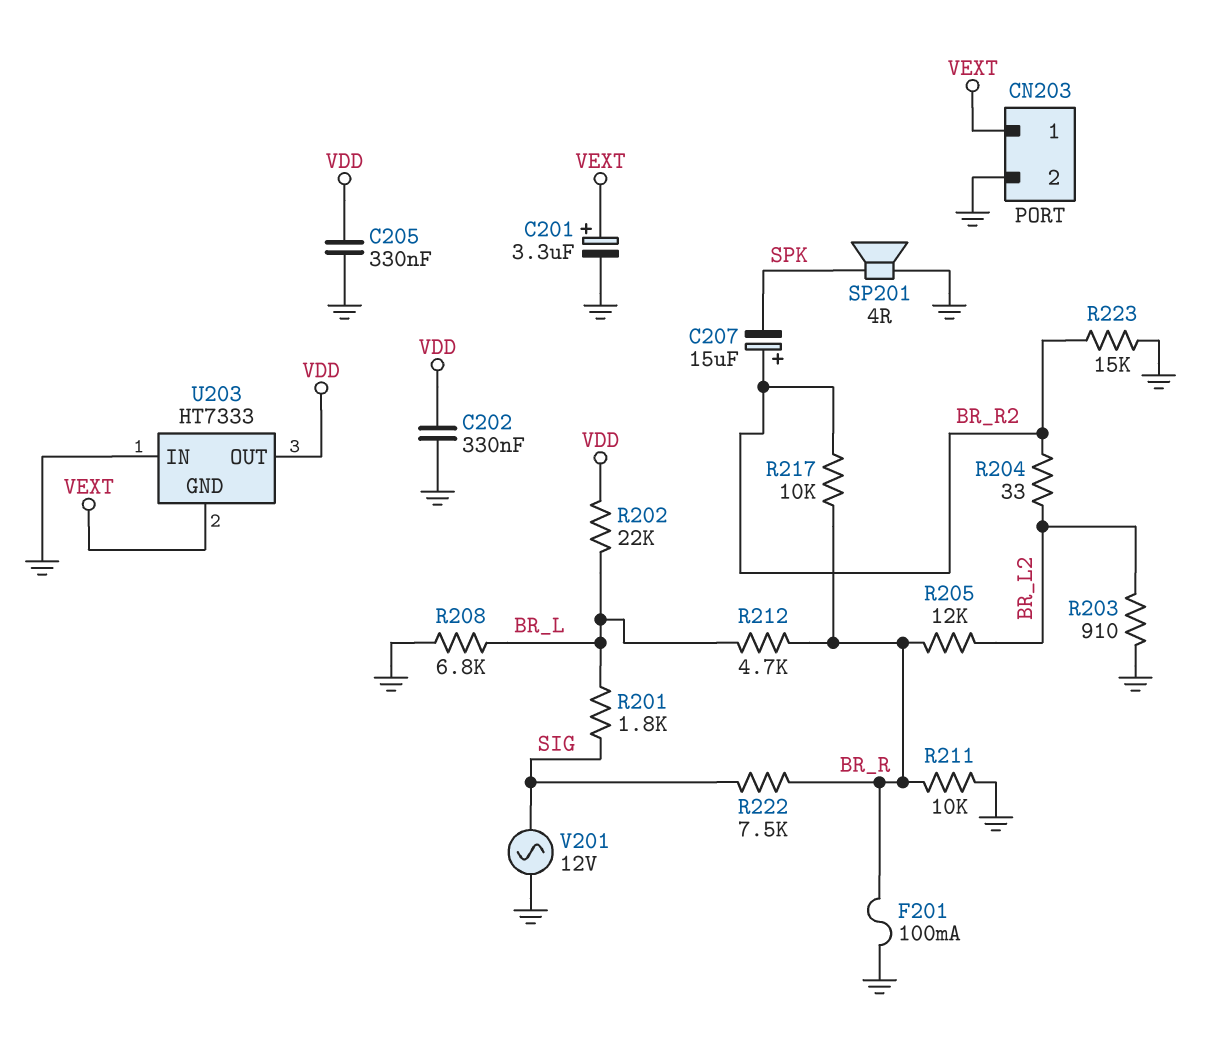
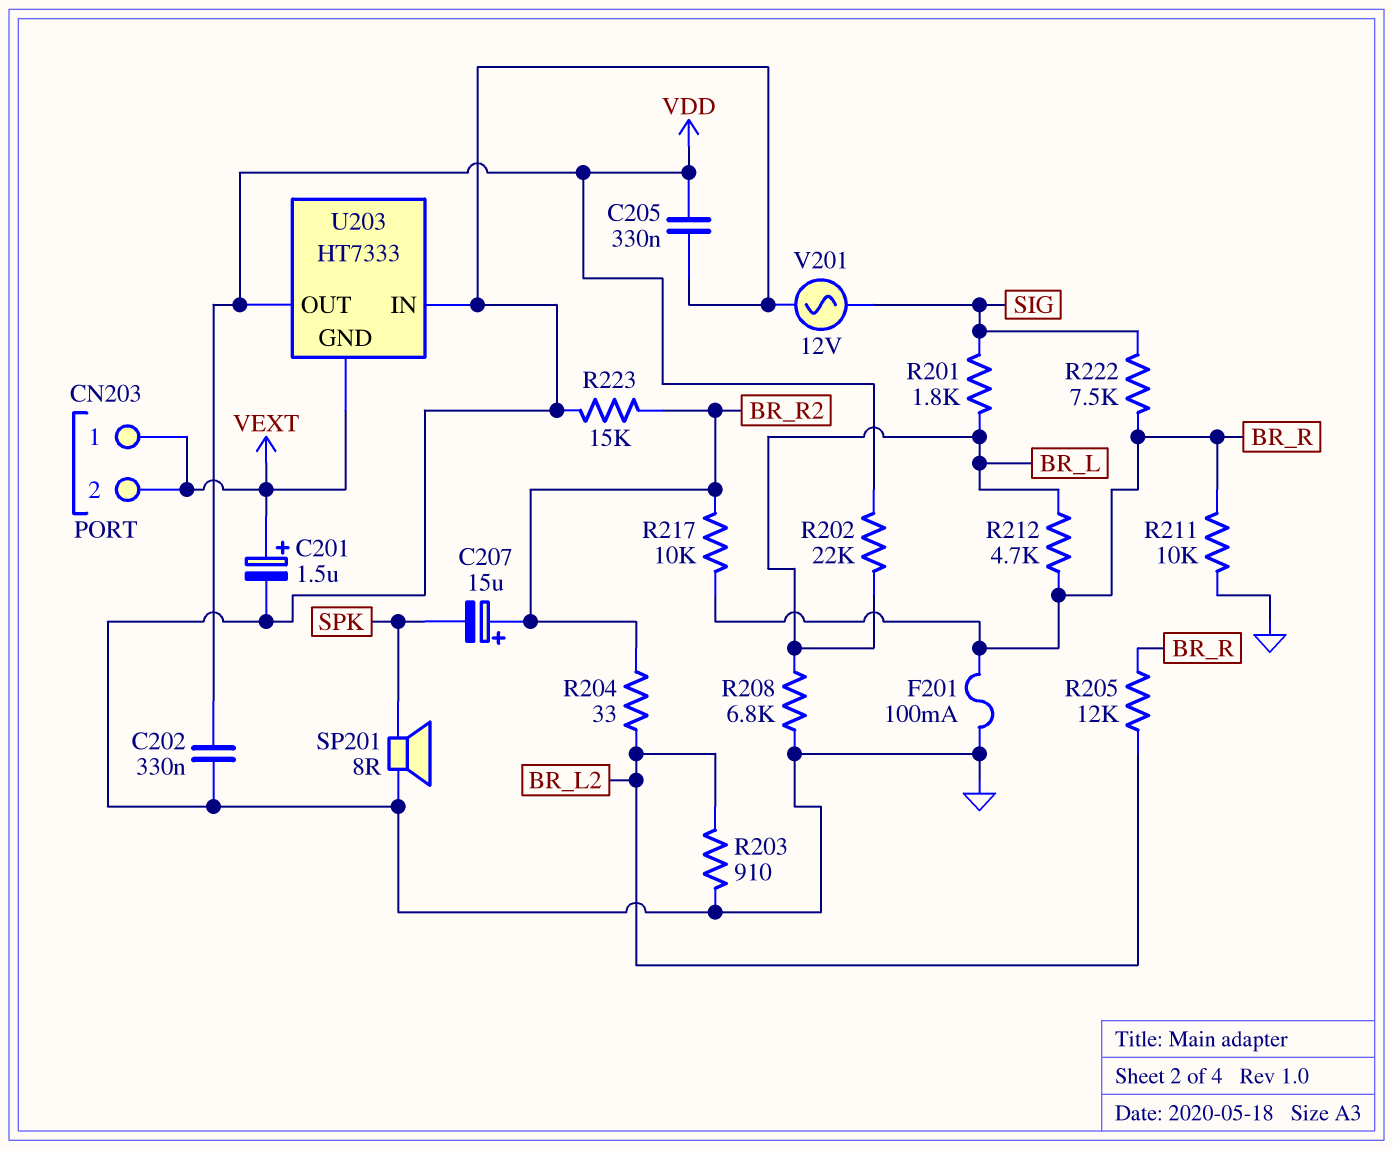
C201: 3.3uF (plus VEXT, minus GND) -> 1.5uF (plus VEXT, minus GND)
CN203 pin 2: GND -> VEXT
SP201: speaker 4R (GND, SPK) -> speaker 8R (GND, SPK)

